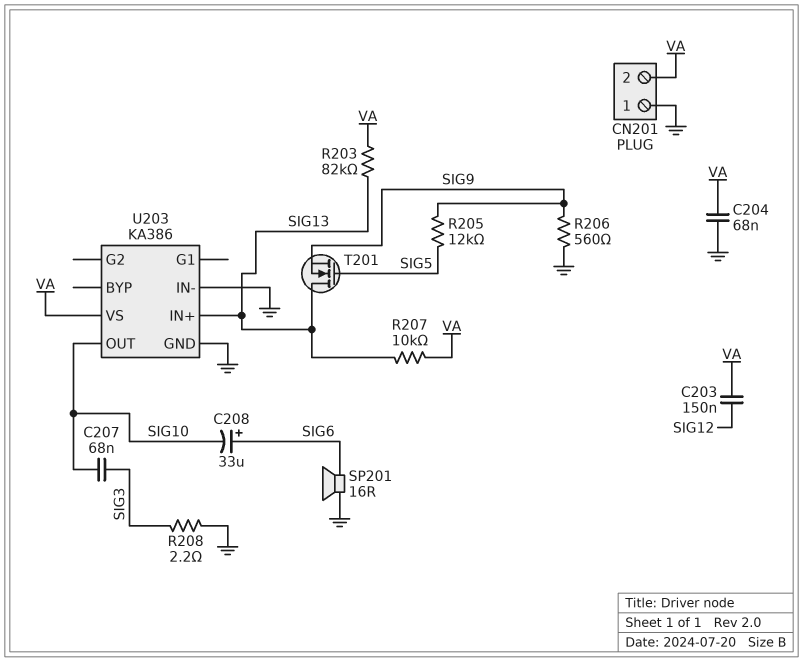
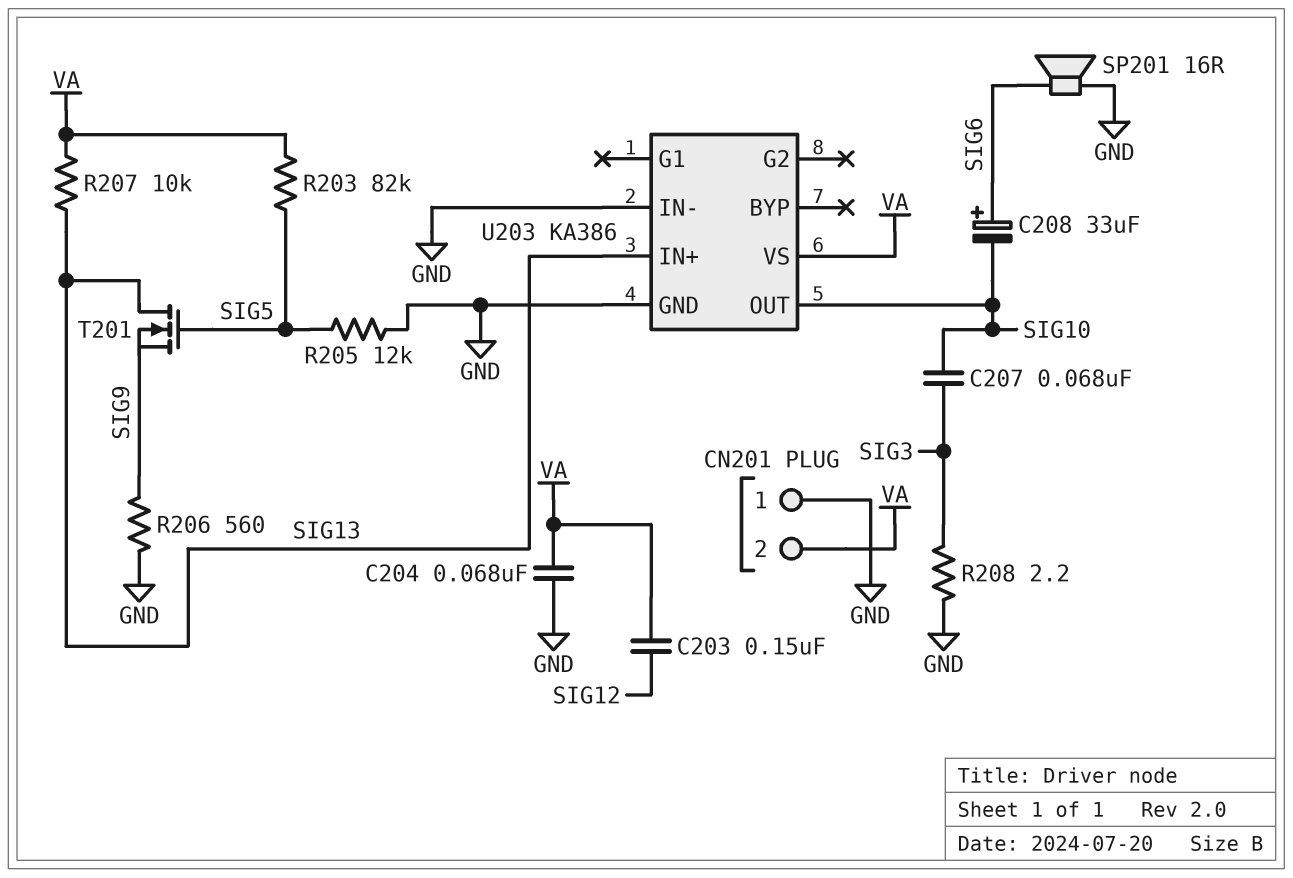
R203: 82k (SIG13, VA) -> 82k (SIG5, VA)
R205: 12k (SIG5, SIG9) -> 12k (GND, SIG5)

